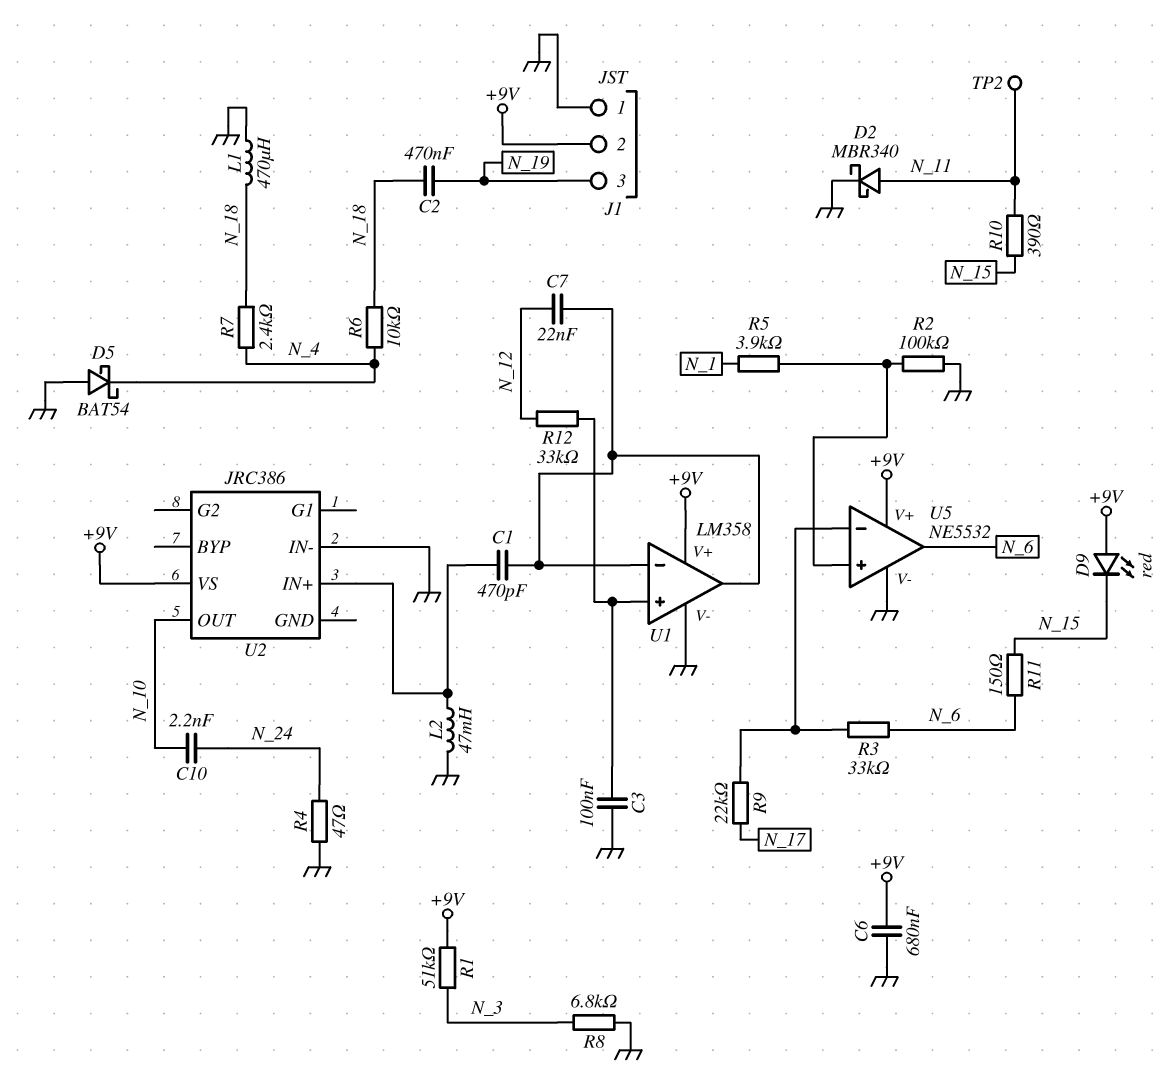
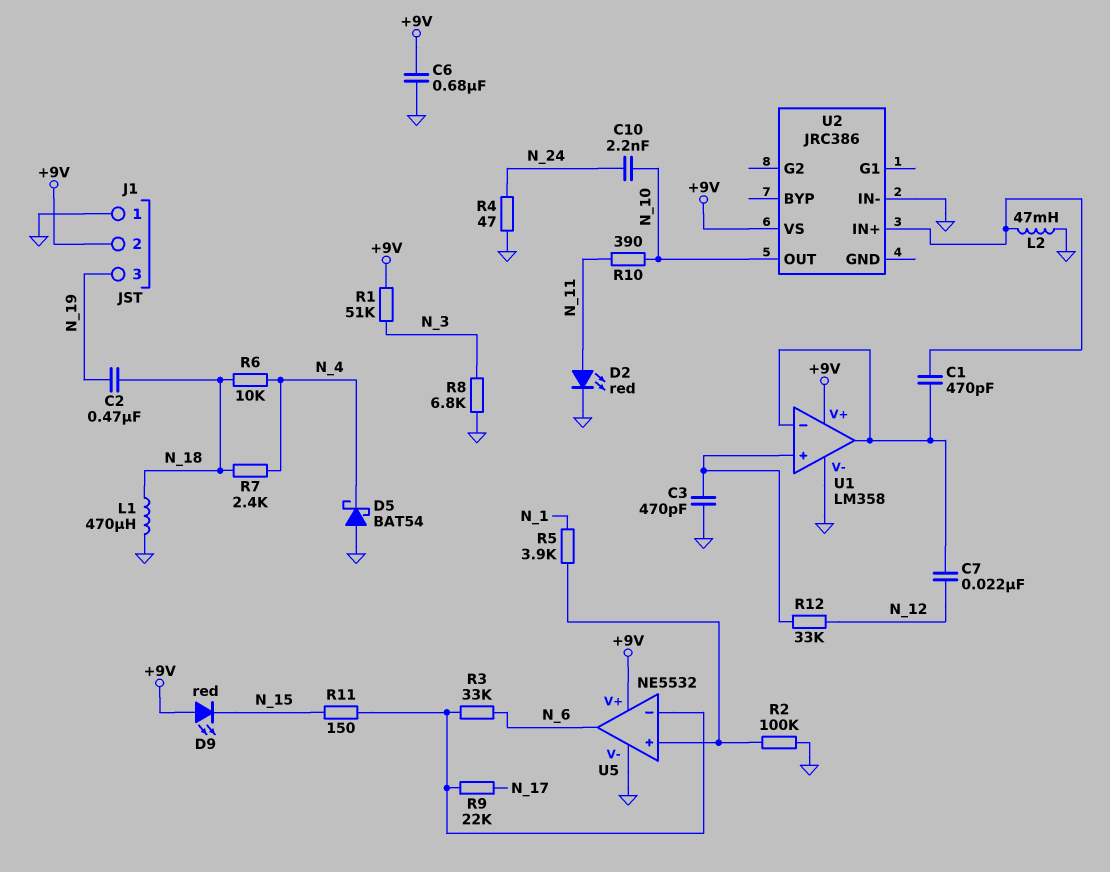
C3: 100nF (GND, U1/in+) -> 470pF (GND, U1/in+)
D2: schottky MBR340 (A N_11, K GND) -> LED red (A N_11, K GND)
R10: 390 (N_11, N_15) -> 390 (N_10, N_11)
R11: 150 (N_6, N_15) -> 150 (N_15, U5/in-)
TP2: test point (N_11) -> none

